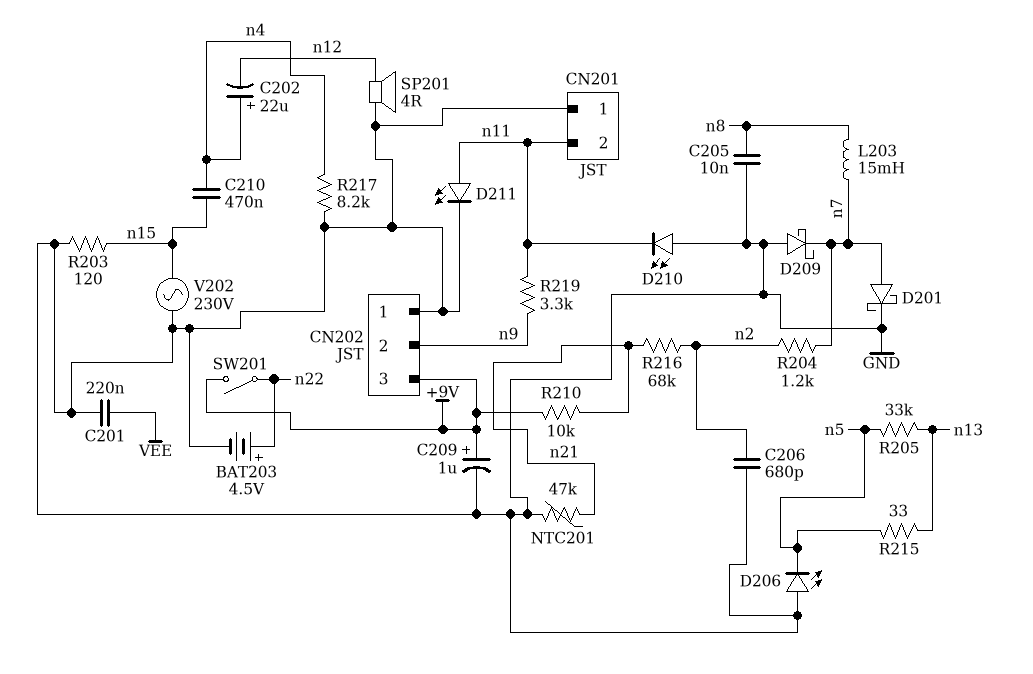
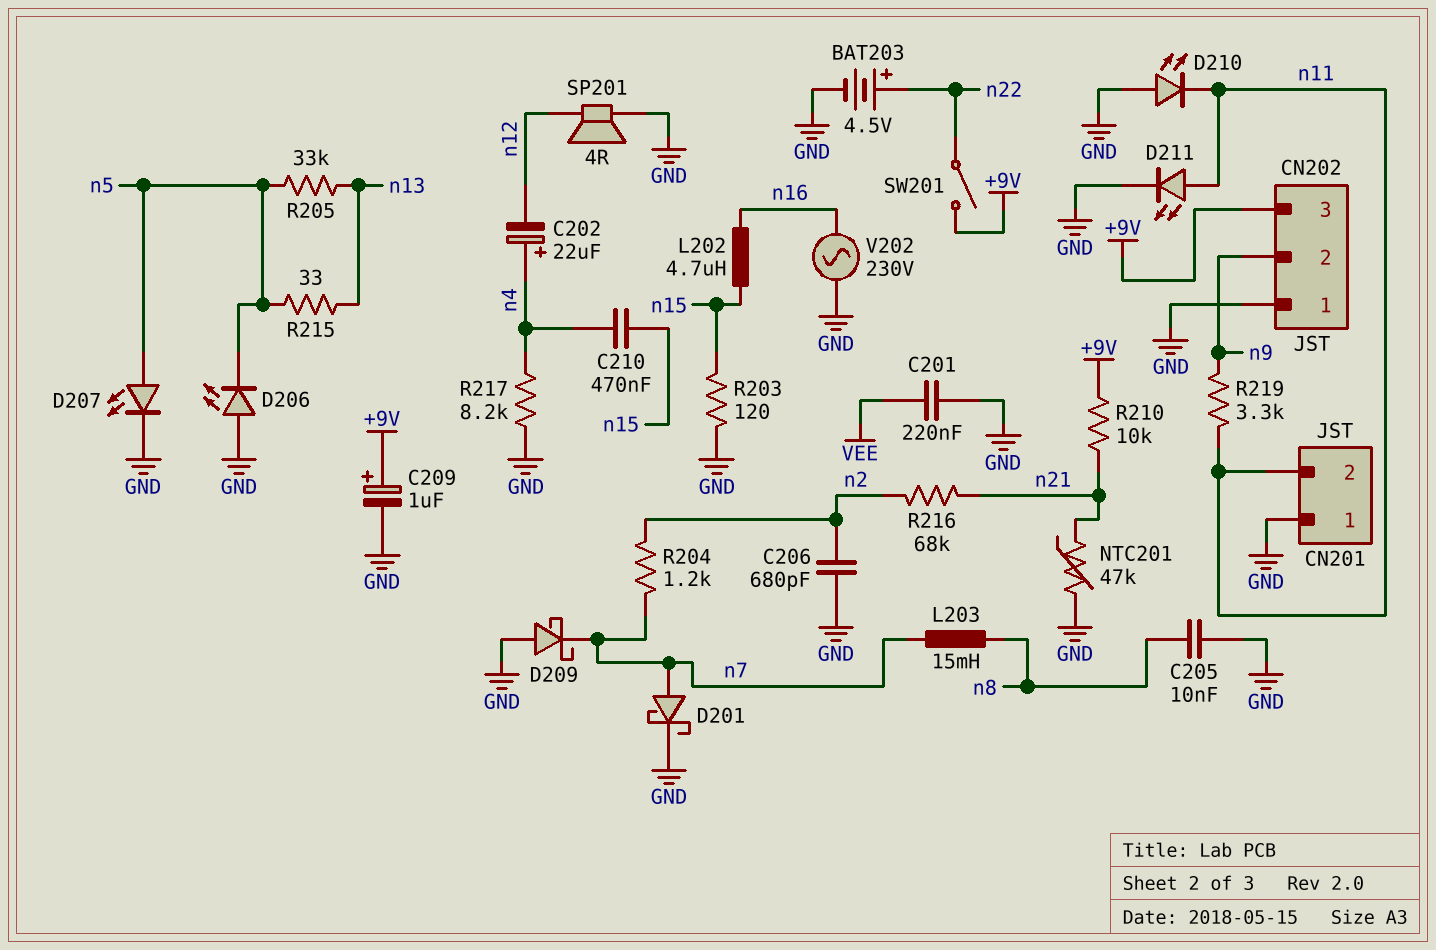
D207: none -> LED (A n5, K GND)
L202: none -> 4.7uH (n15, n16)
V202: AC 230V (GND, n15) -> AC 230V (GND, n16)

